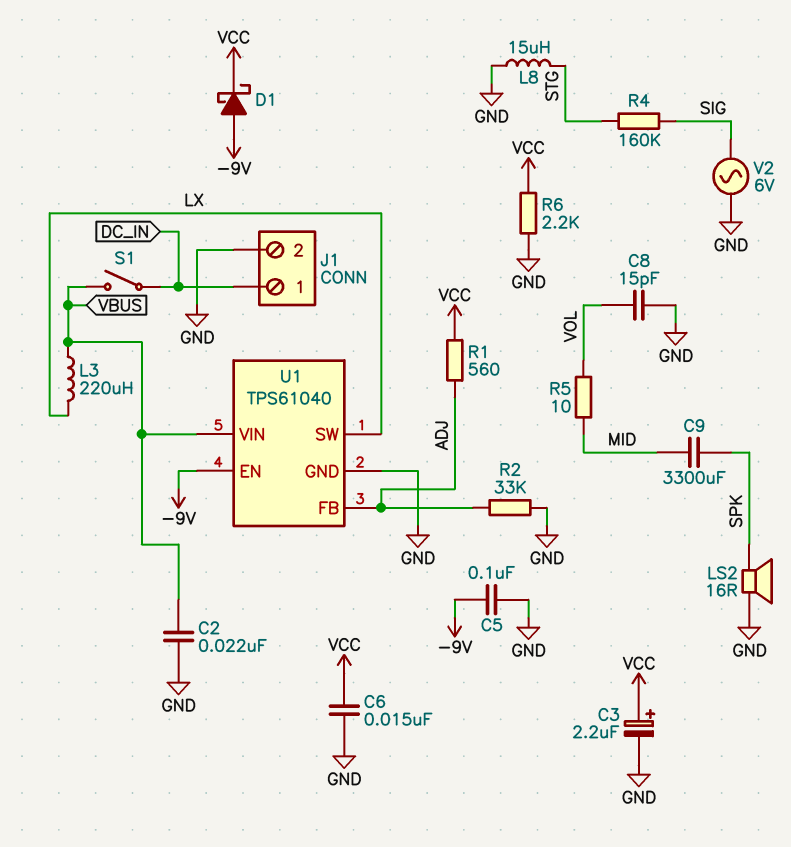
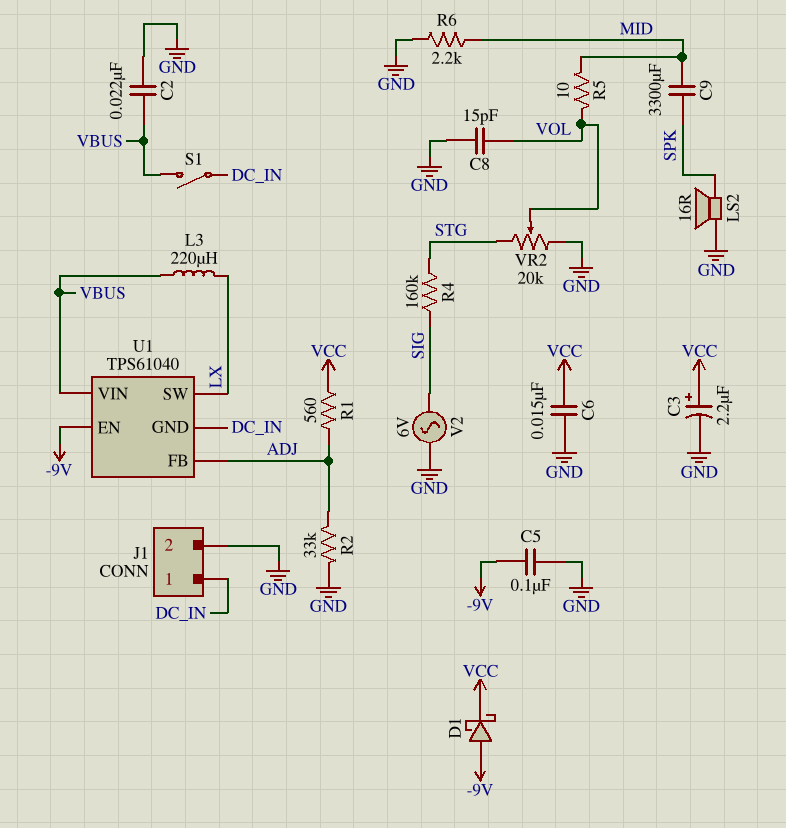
L8: 15uH (GND, STG) -> none
R6: 2.2k (GND, VCC) -> 2.2k (GND, MID)
U1 pin GND: GND -> DC_IN
VR2: none -> 20k (GND, STG, wiper VOL)

